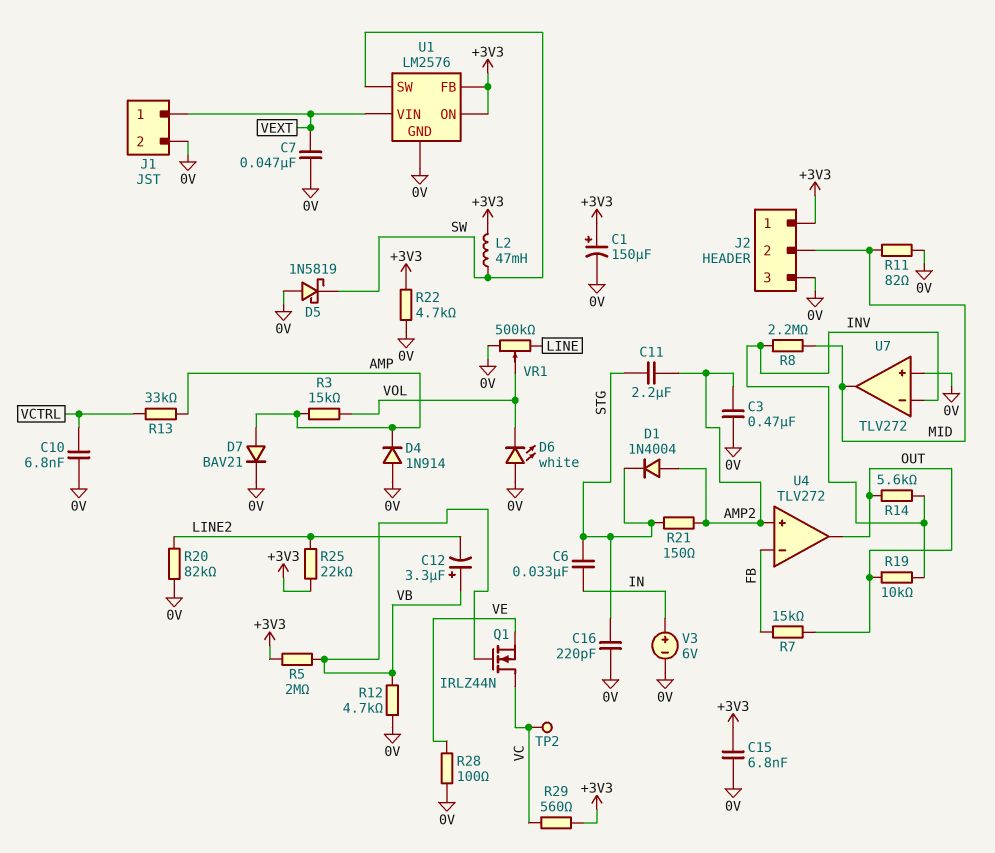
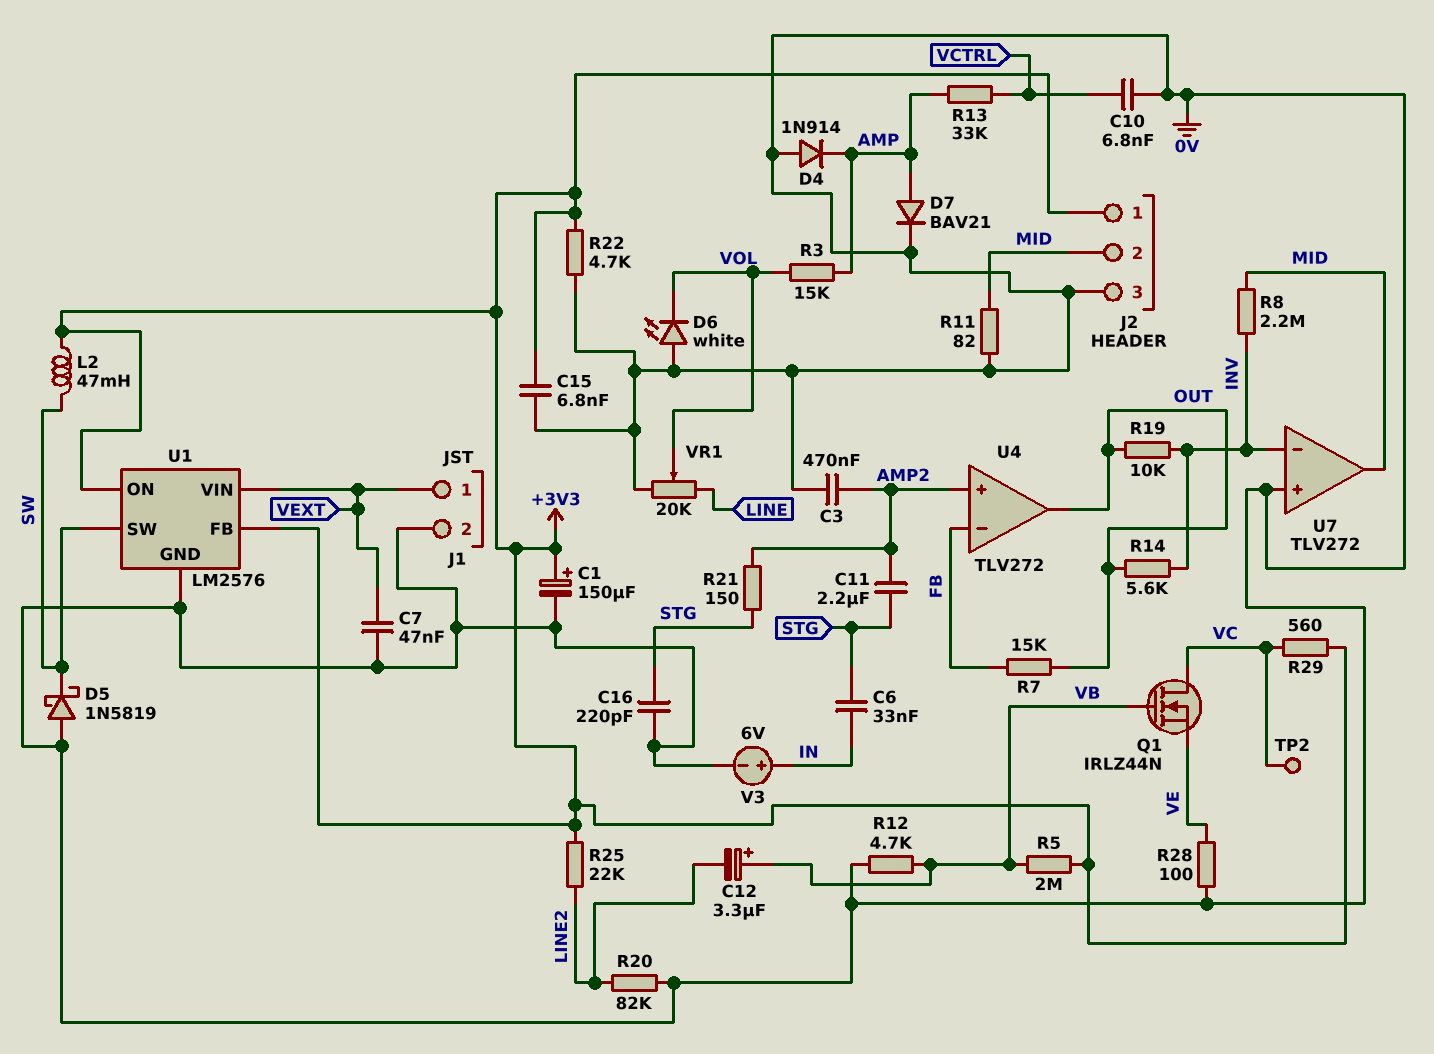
D1: diode 1N4004 (A AMP2, K STG) -> none
VR1: 500k (0V, LINE, wiper VOL) -> 20k (0V, LINE, wiper VOL)

